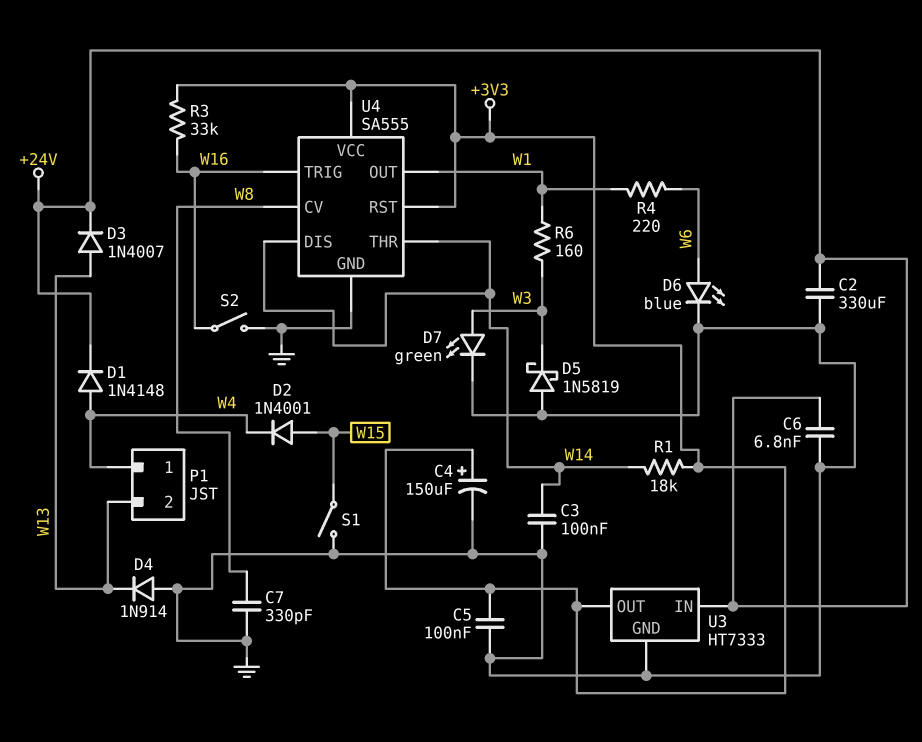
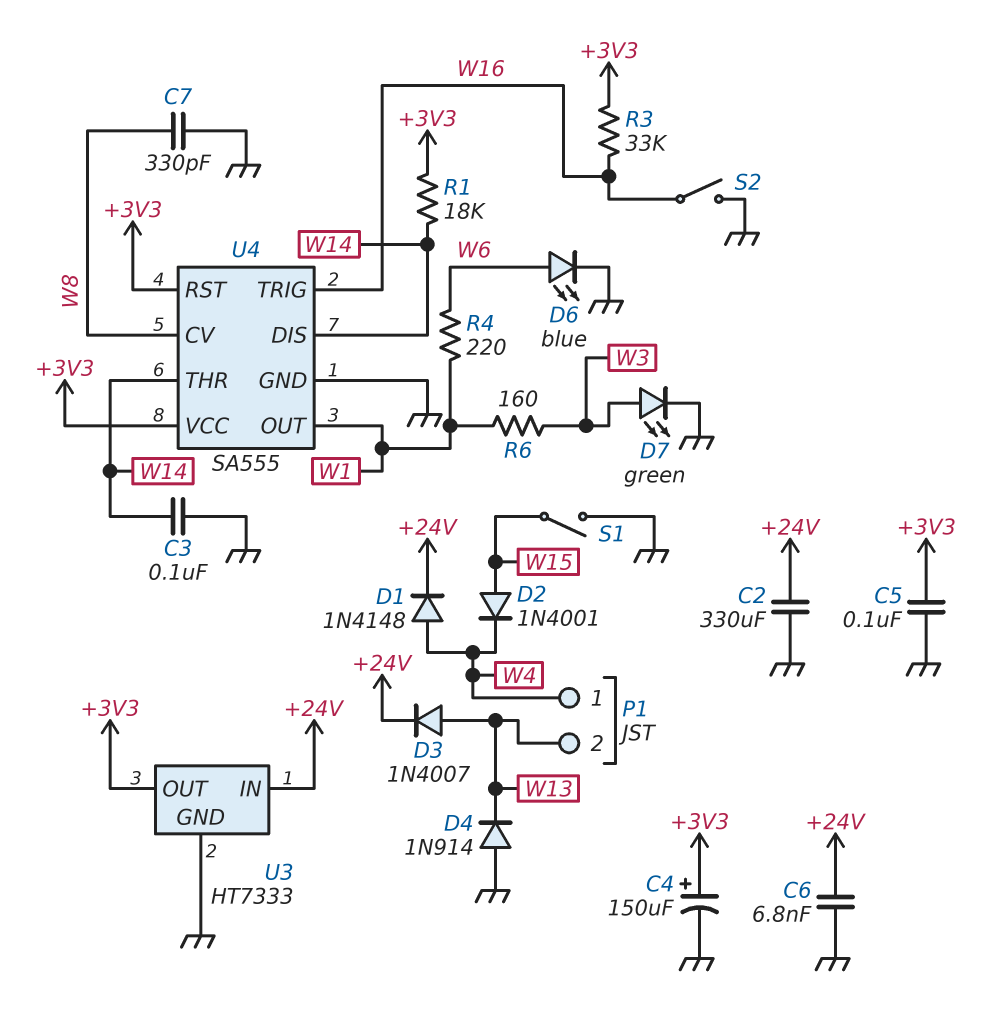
D5: schottky 1N5819 (A GND, K W3) -> none

